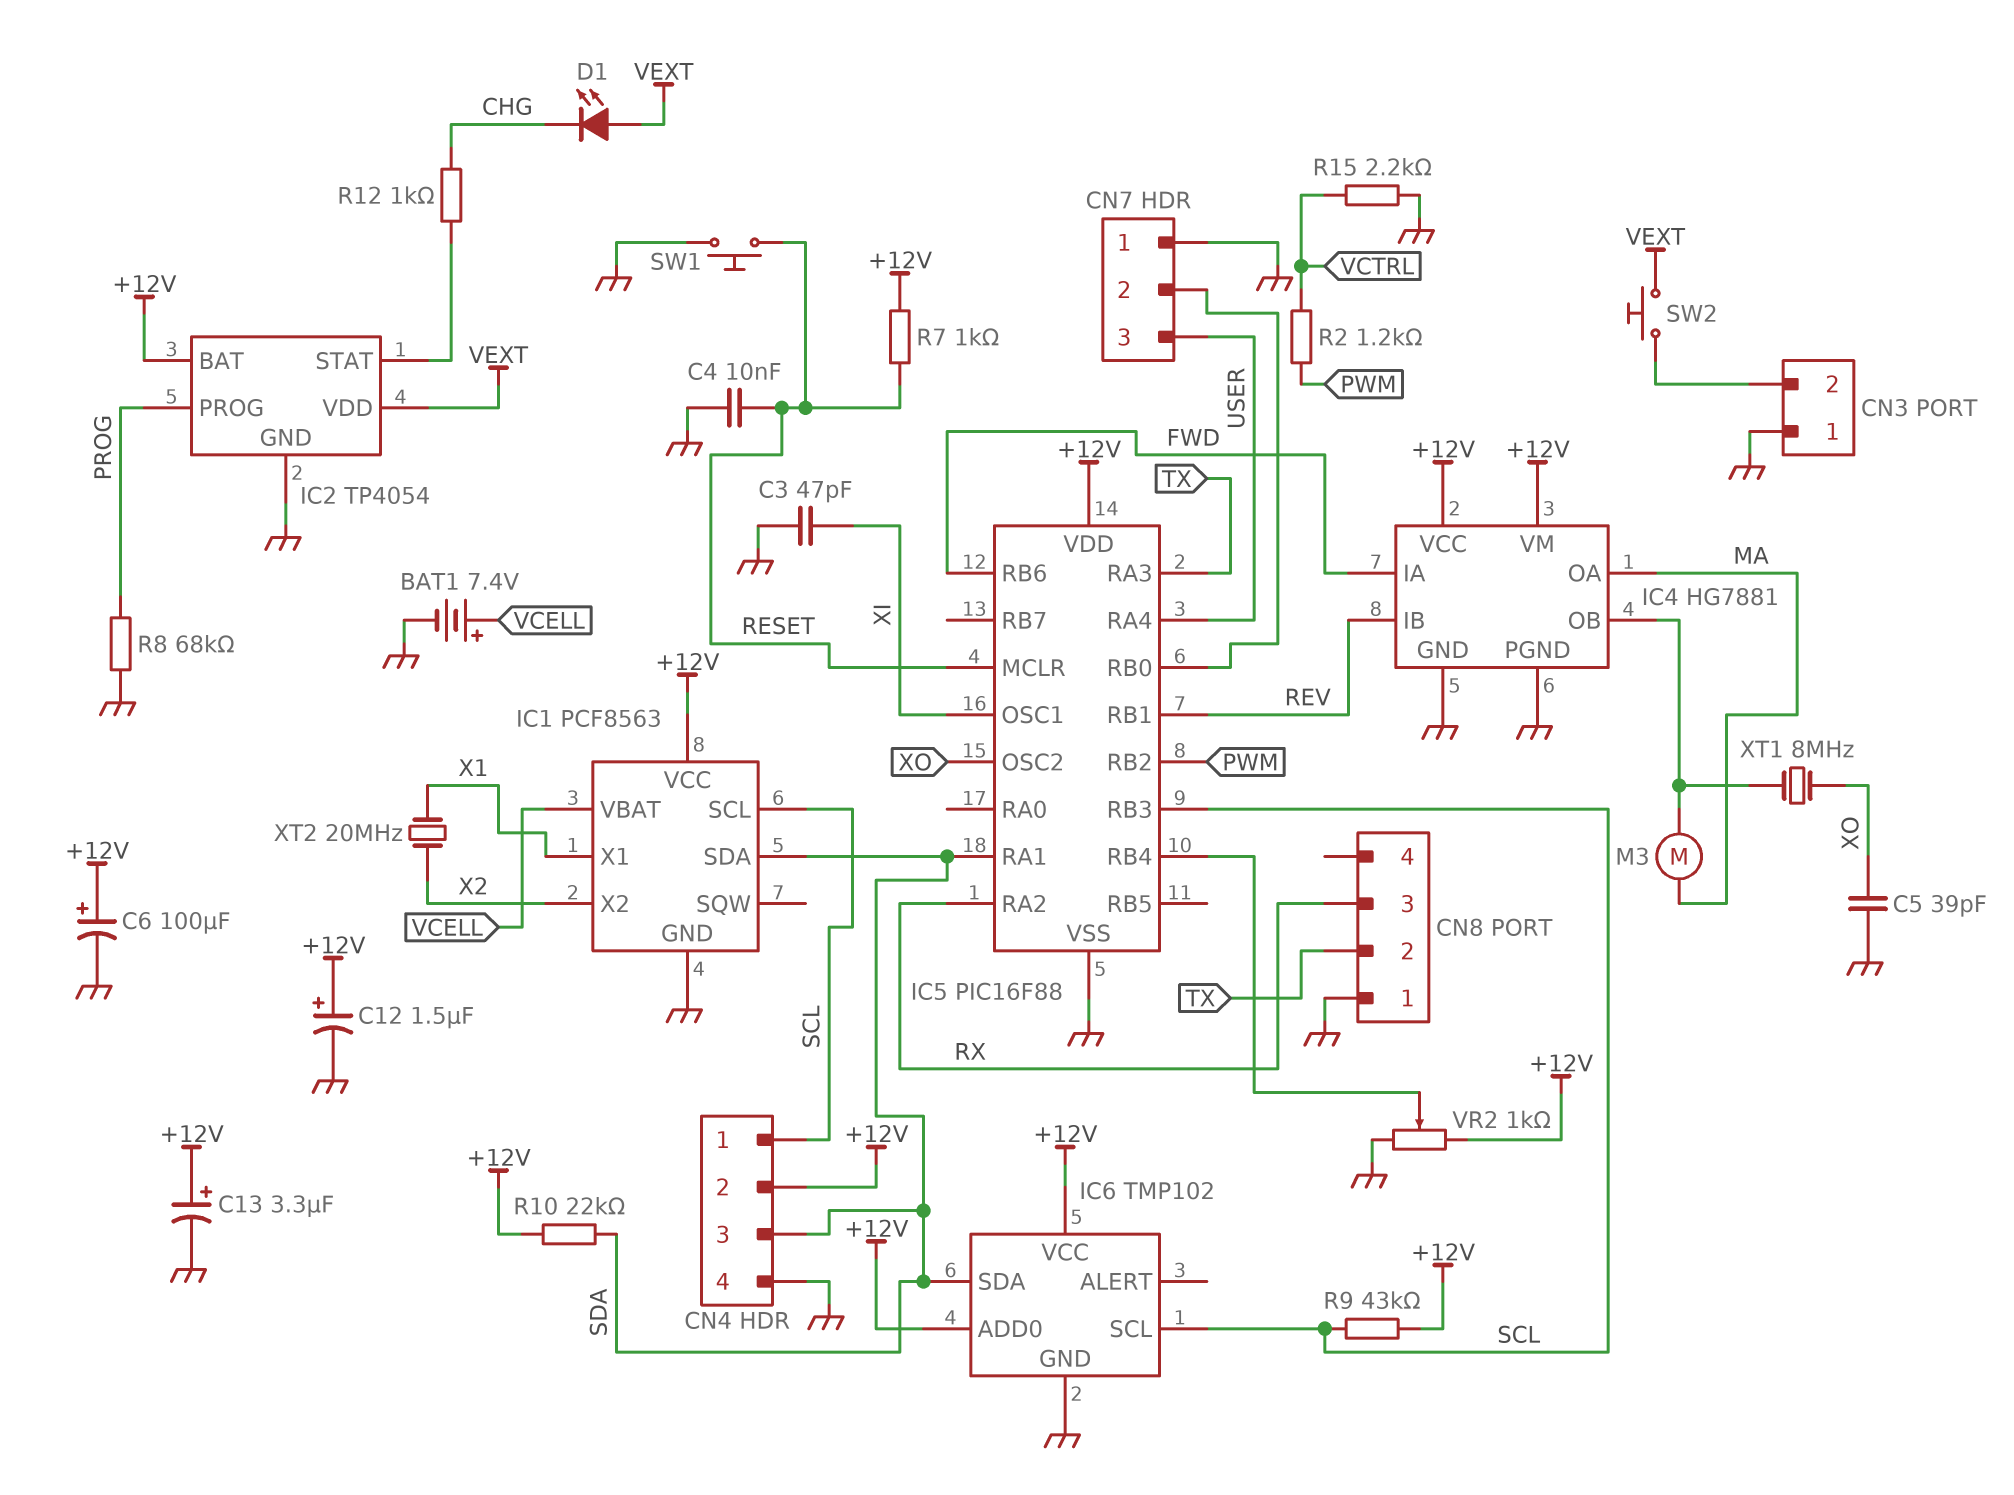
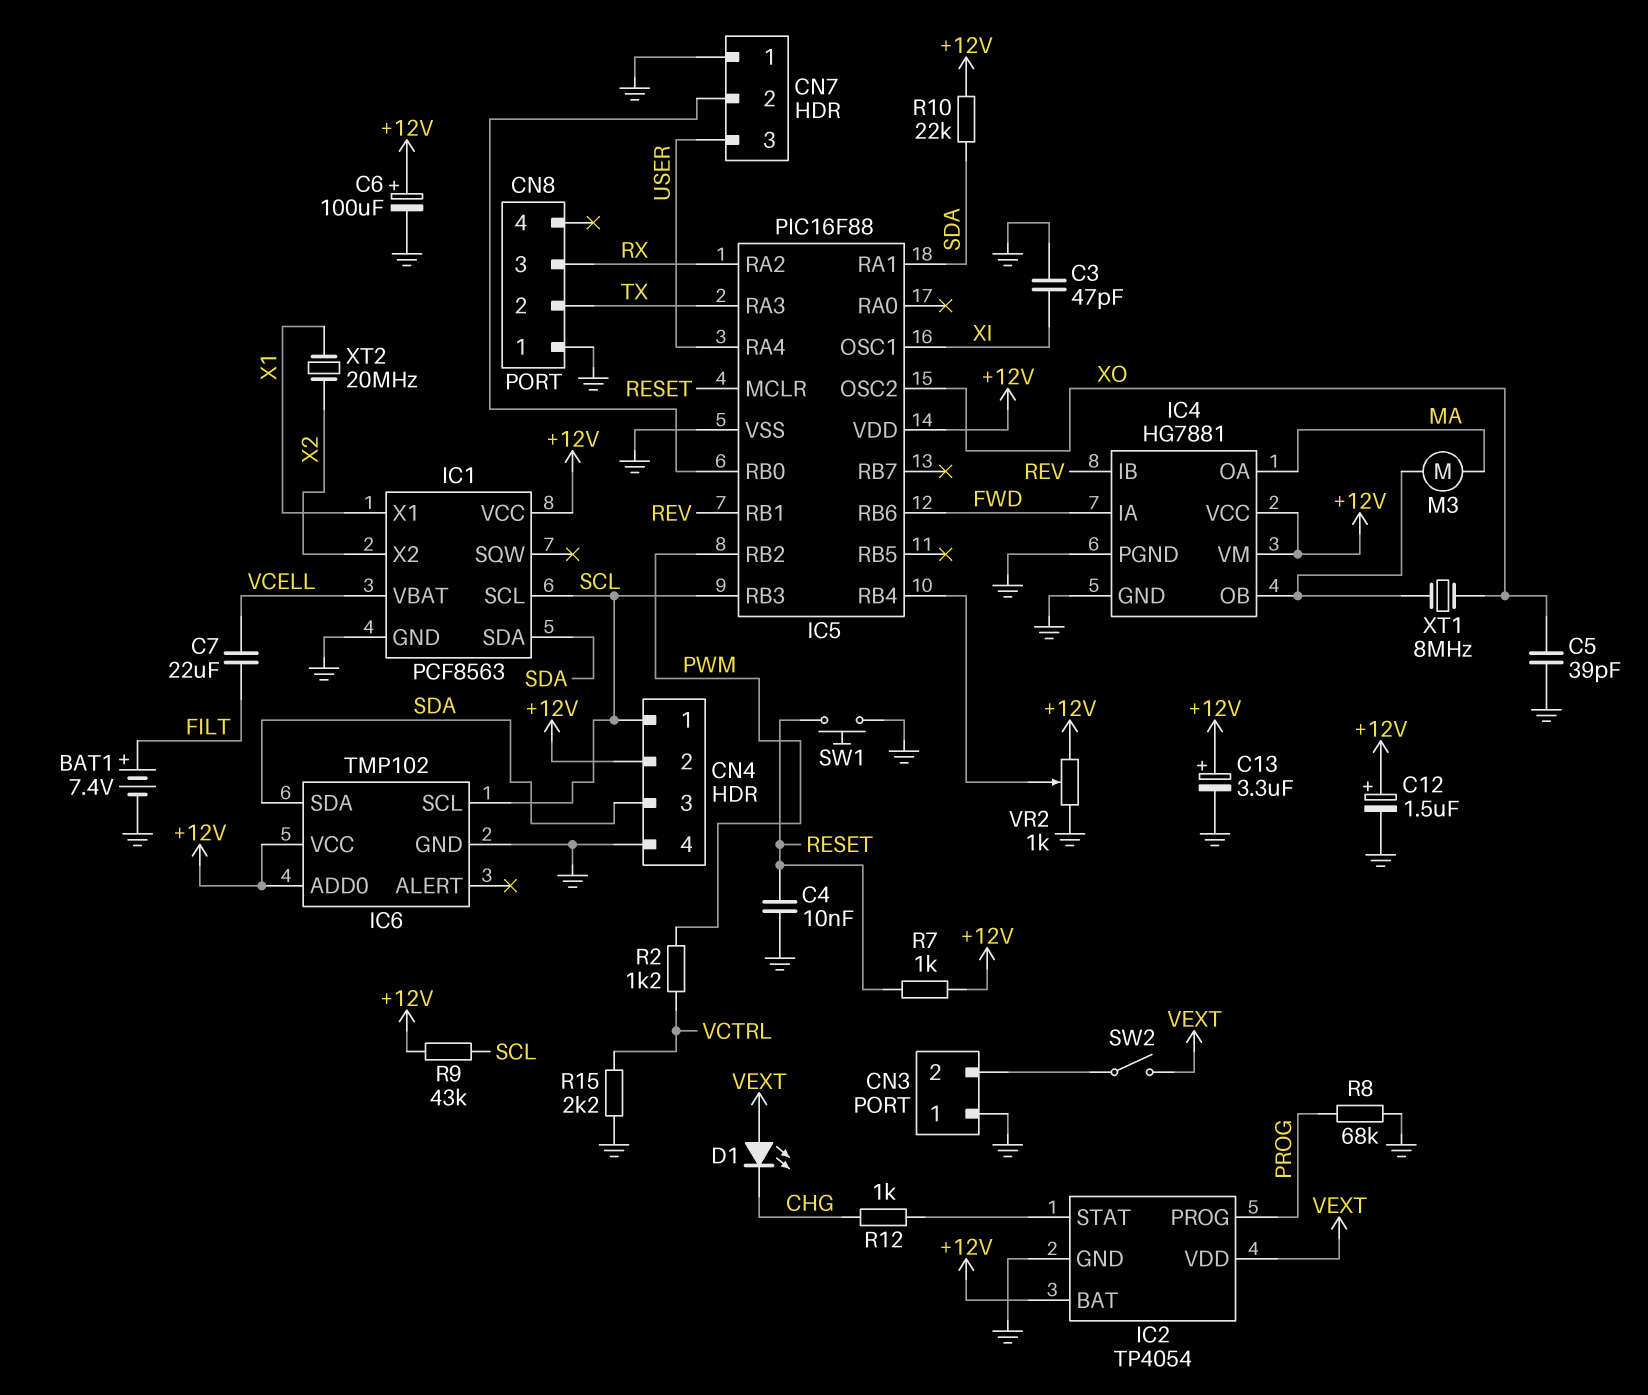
BAT1: 7.4V (plus VCELL, minus GND) -> 7.4V (plus FILT, minus GND)
C7: none -> 22uF (FILT, VCELL)
SW2: button (CN3/2, VEXT) -> switch (CN3/2, VEXT)

